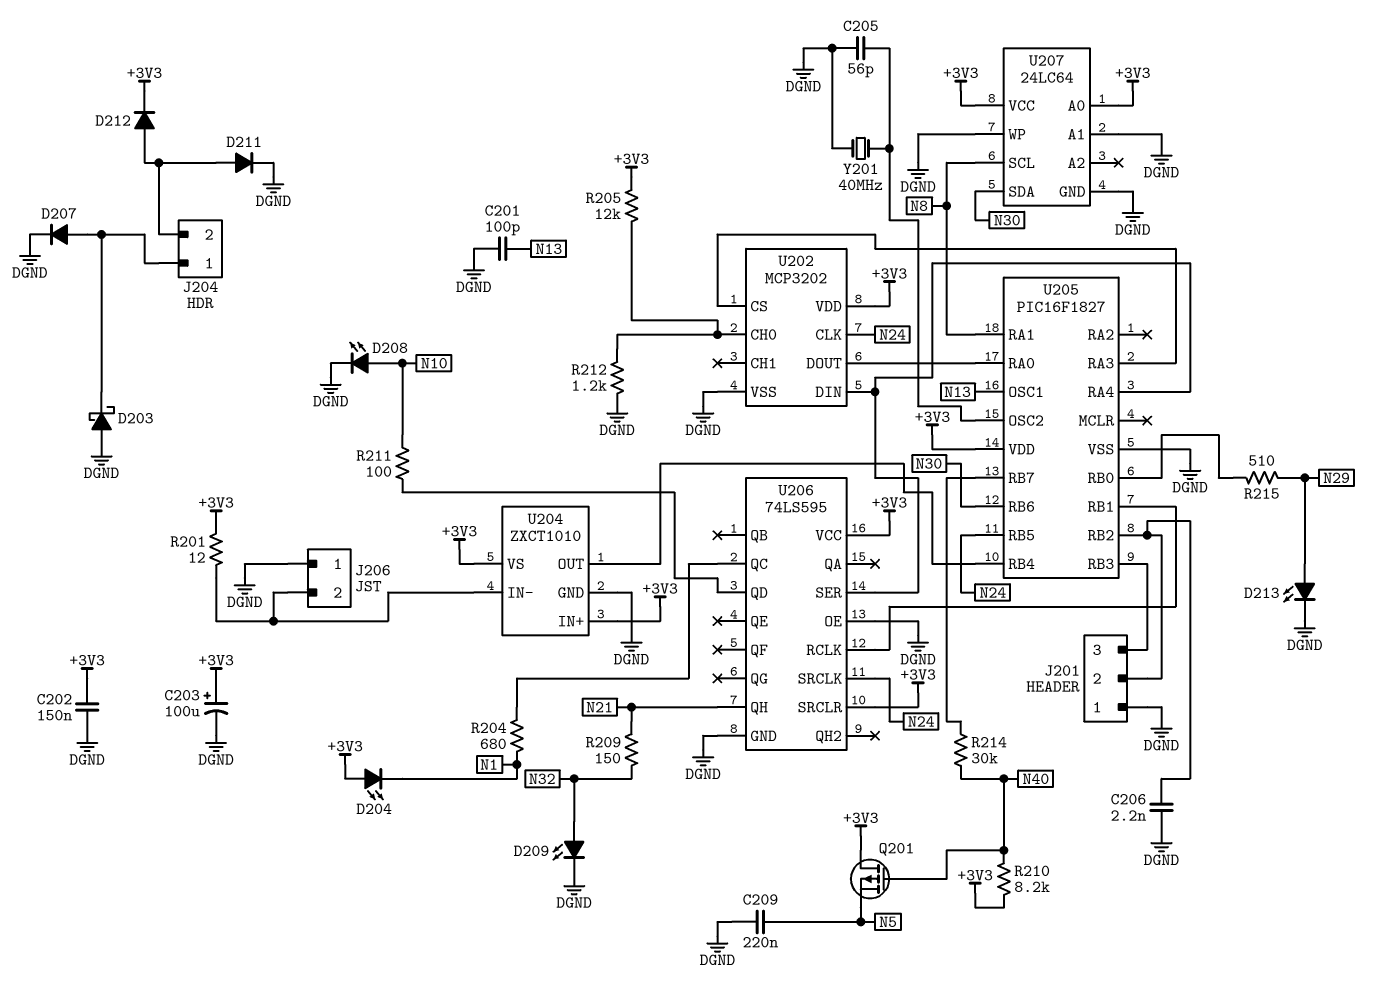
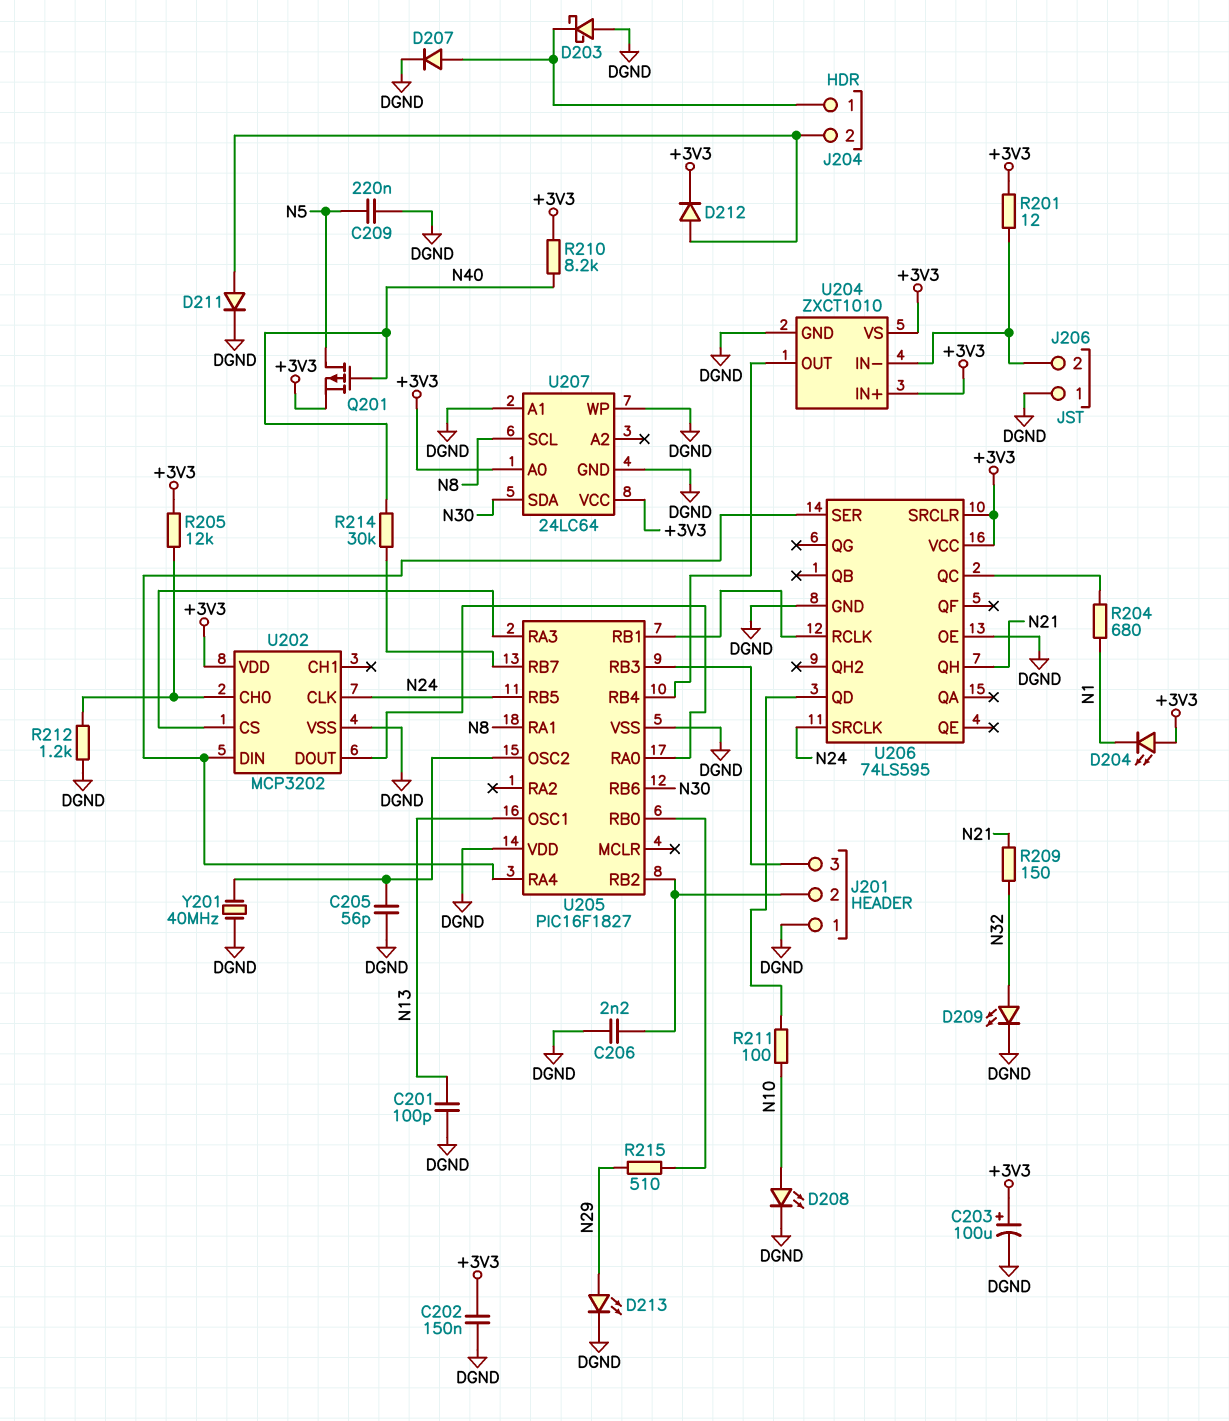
Q201: PMOS (G N40, D +3V3, S N5) -> PMOS (G N40, D N5, S +3V3)
U205 pin VDD: +3V3 -> DGND

